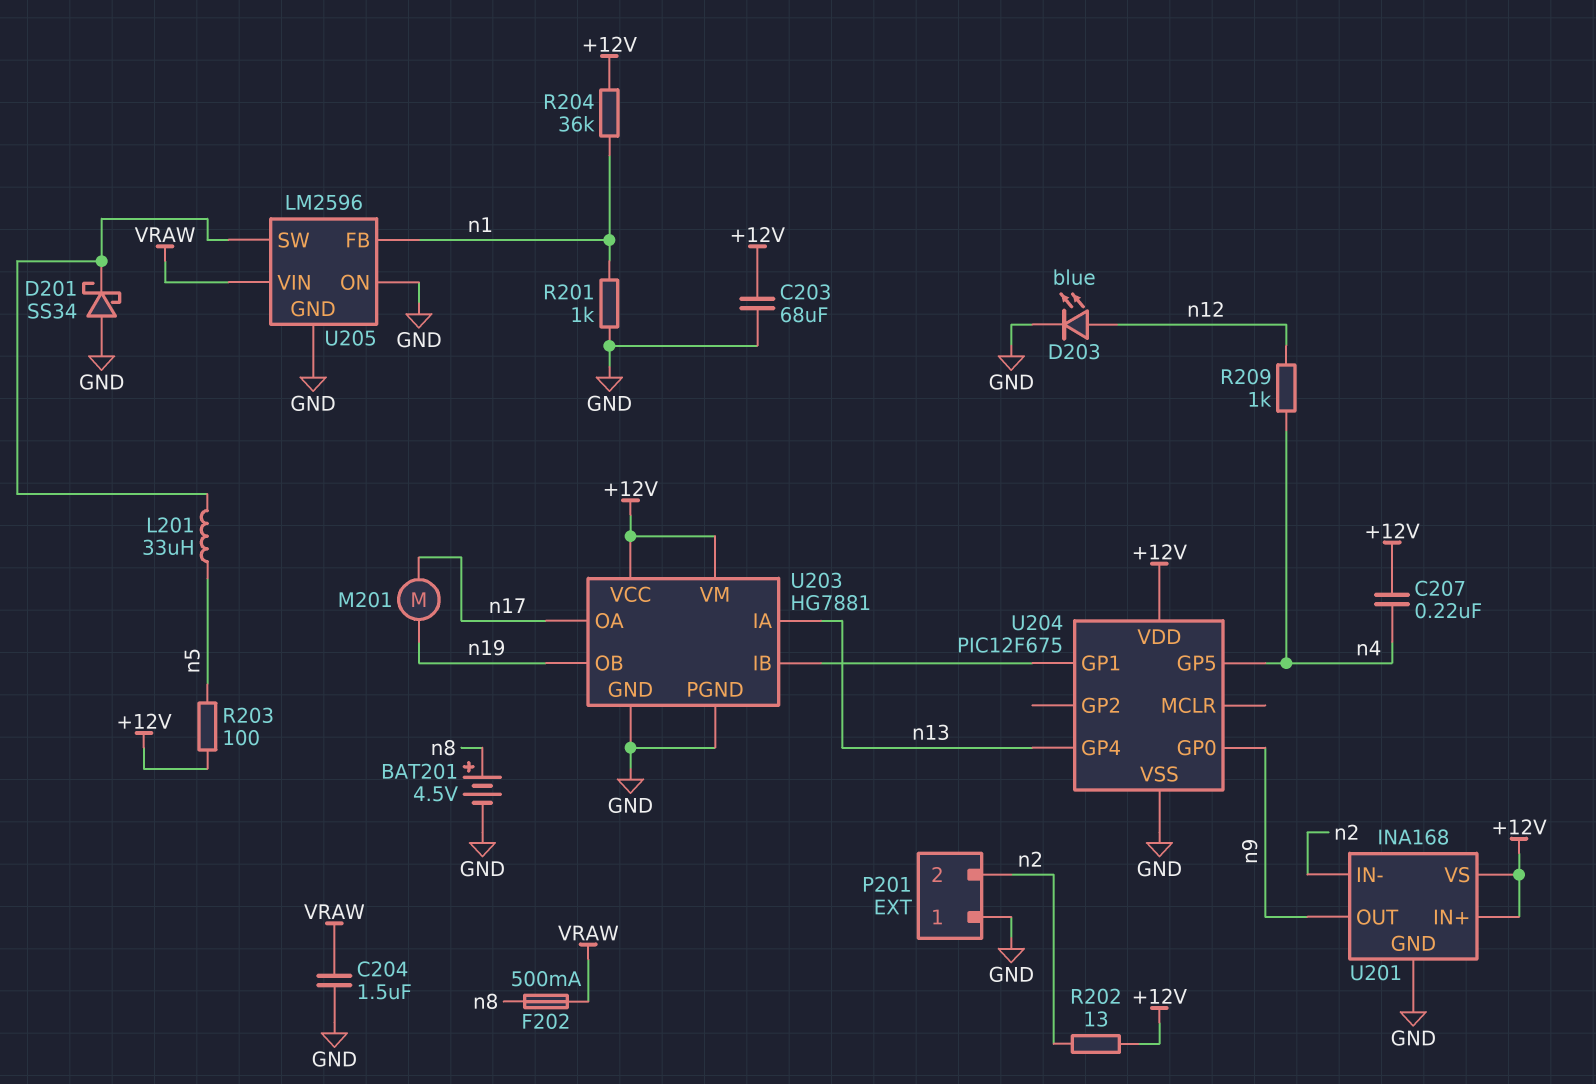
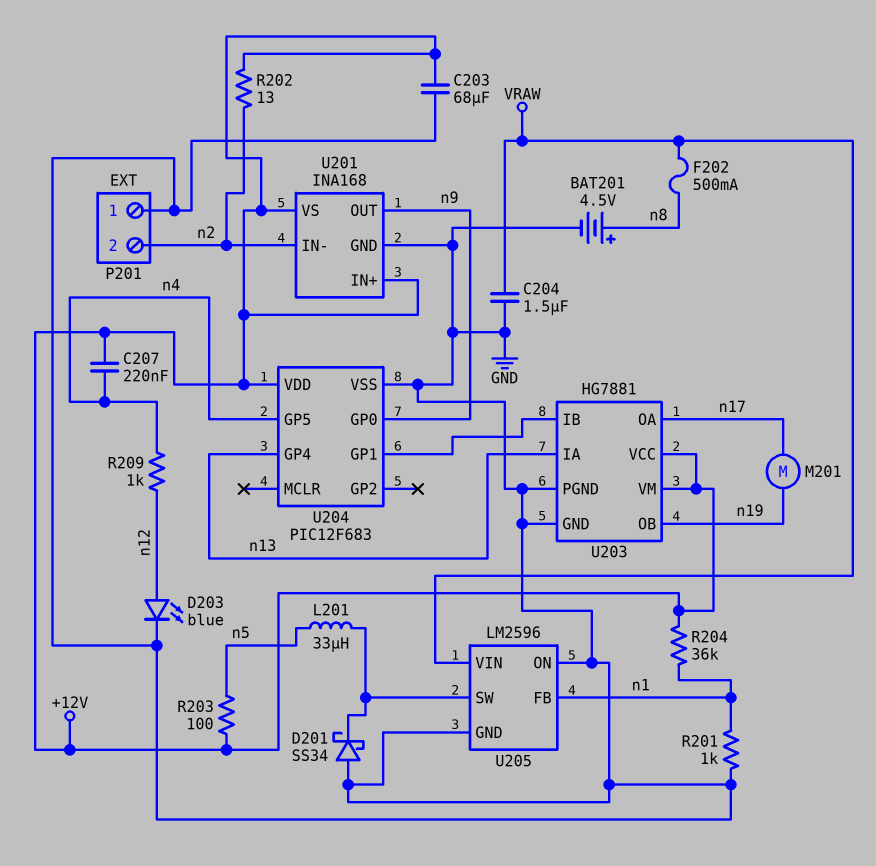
U204: PIC12F675 -> PIC12F683

